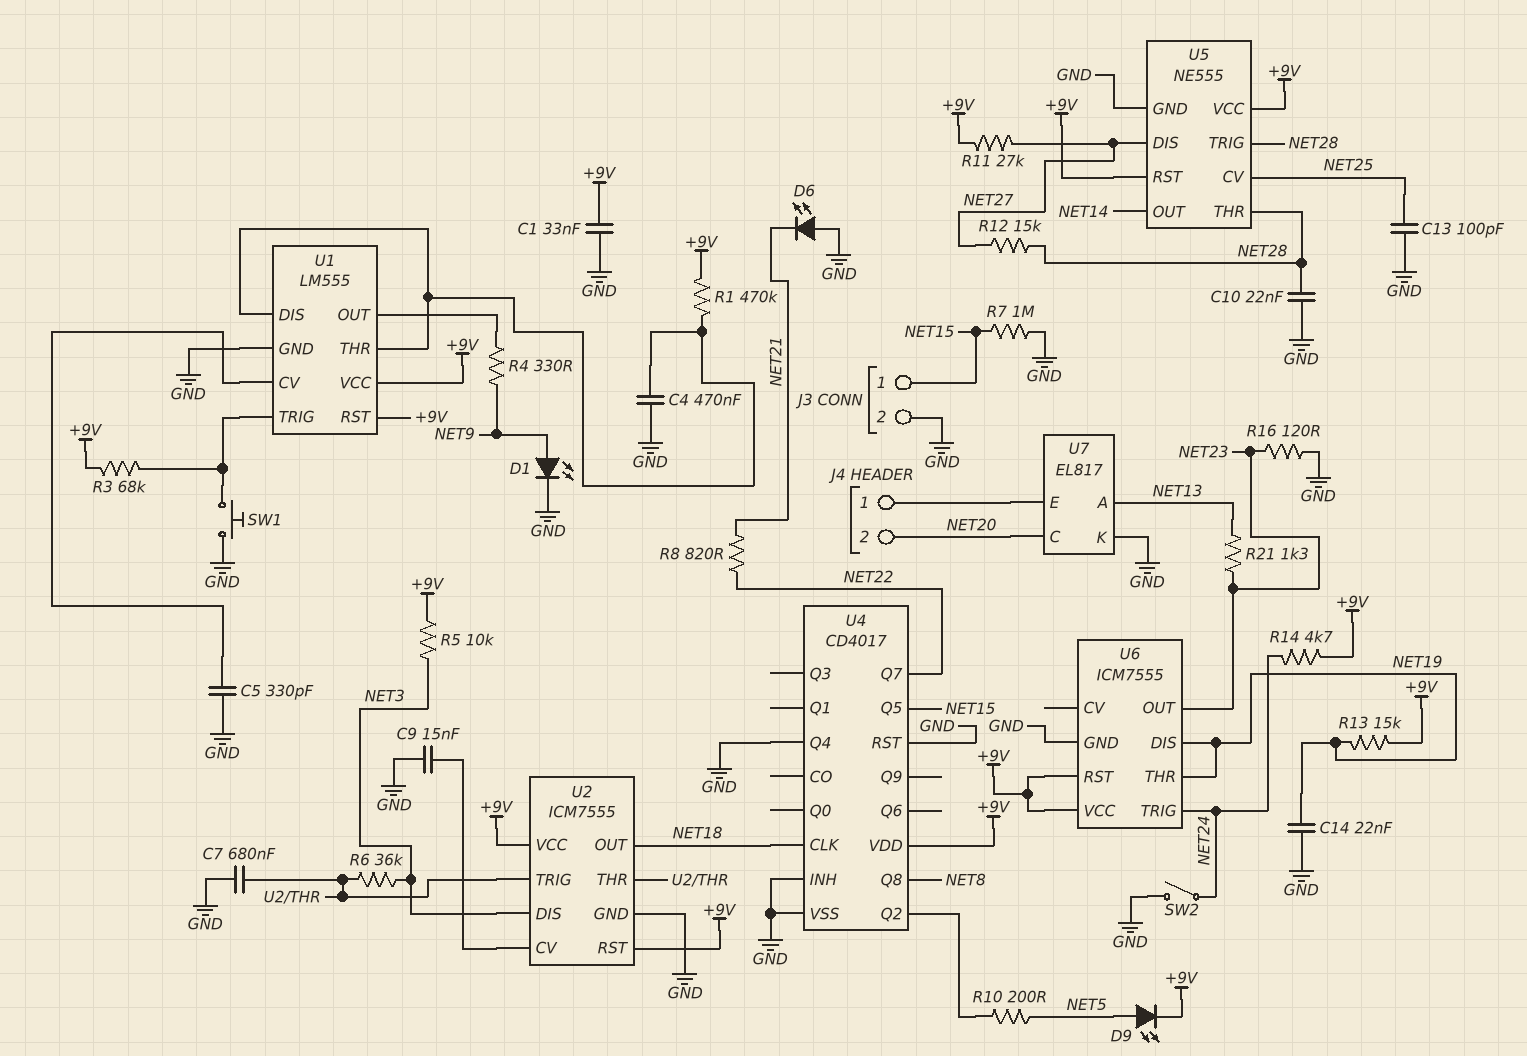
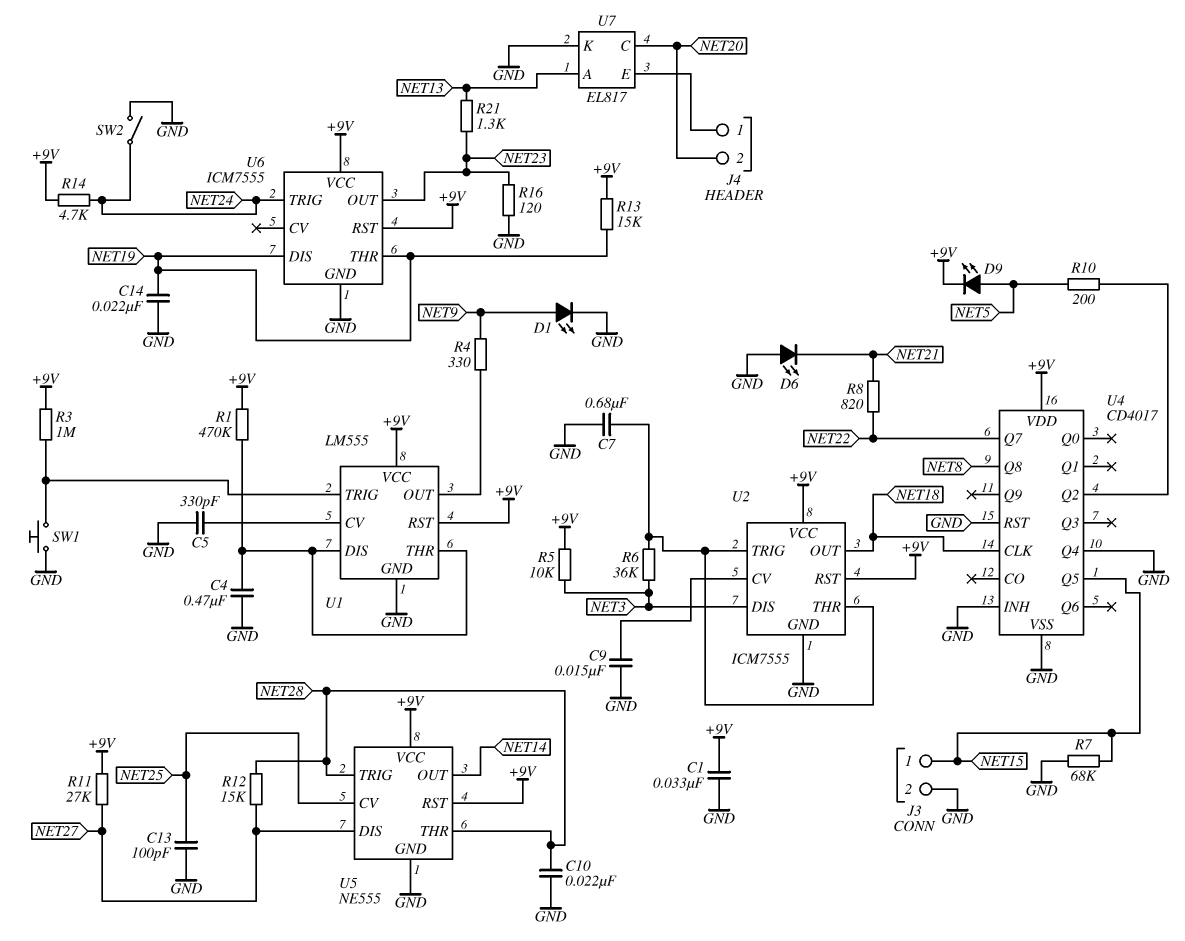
R3: 68k (+9V, U1/TRIG) -> 1M (+9V, U1/TRIG)
R7: 1M (GND, NET15) -> 68k (GND, NET15)

